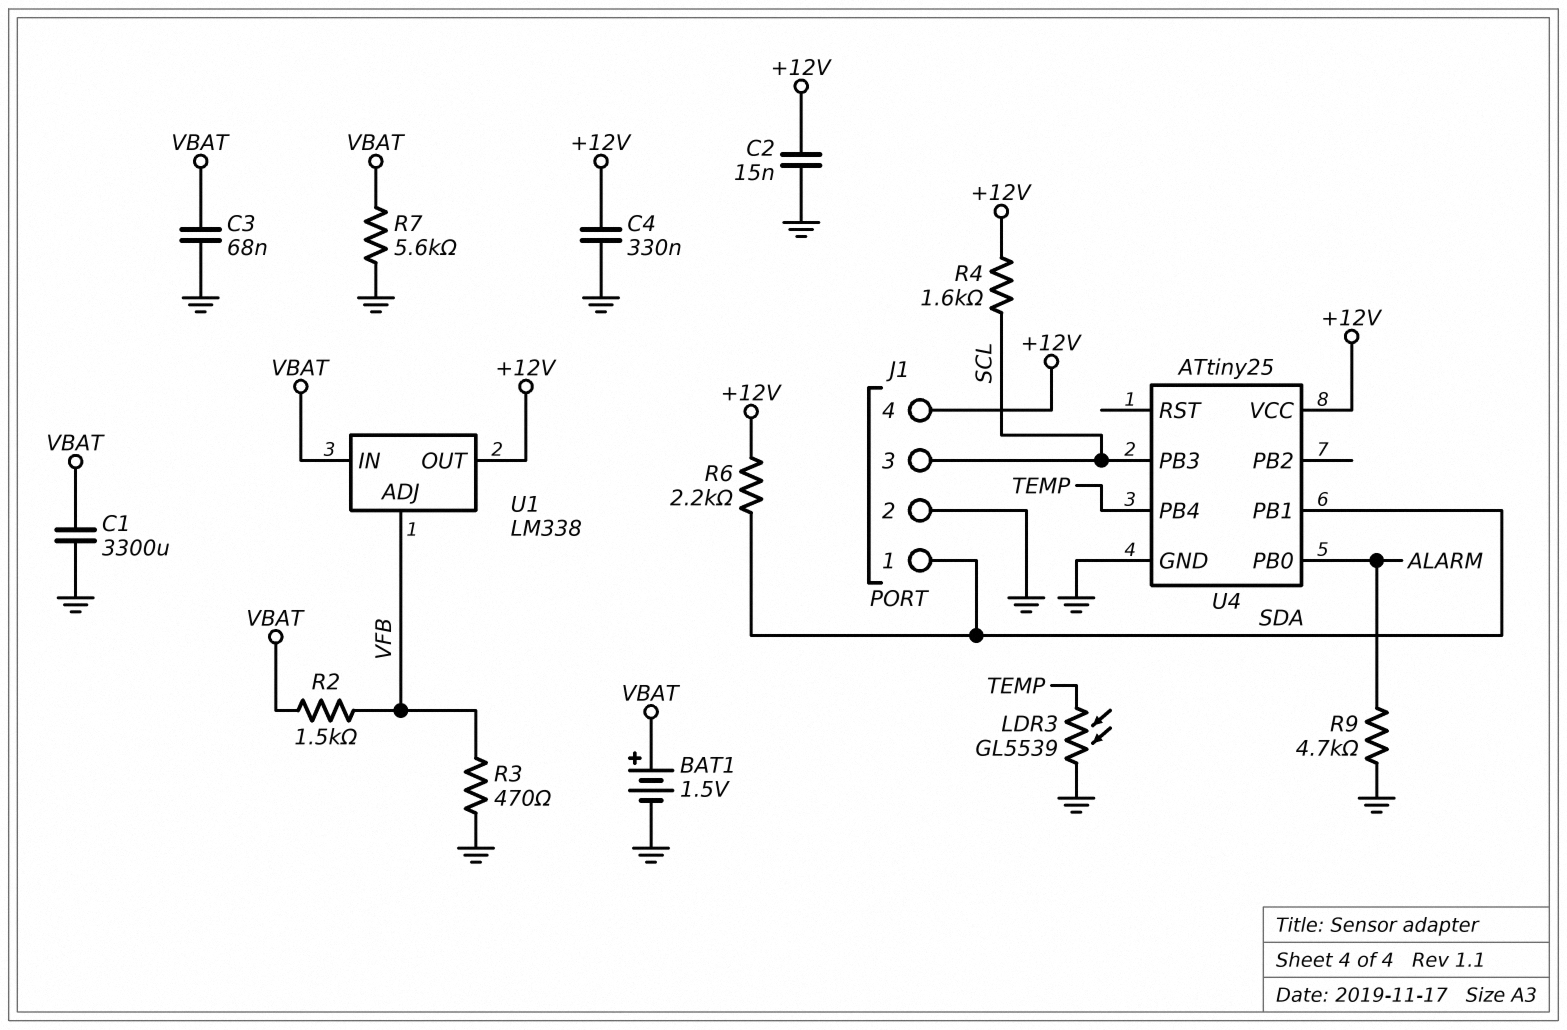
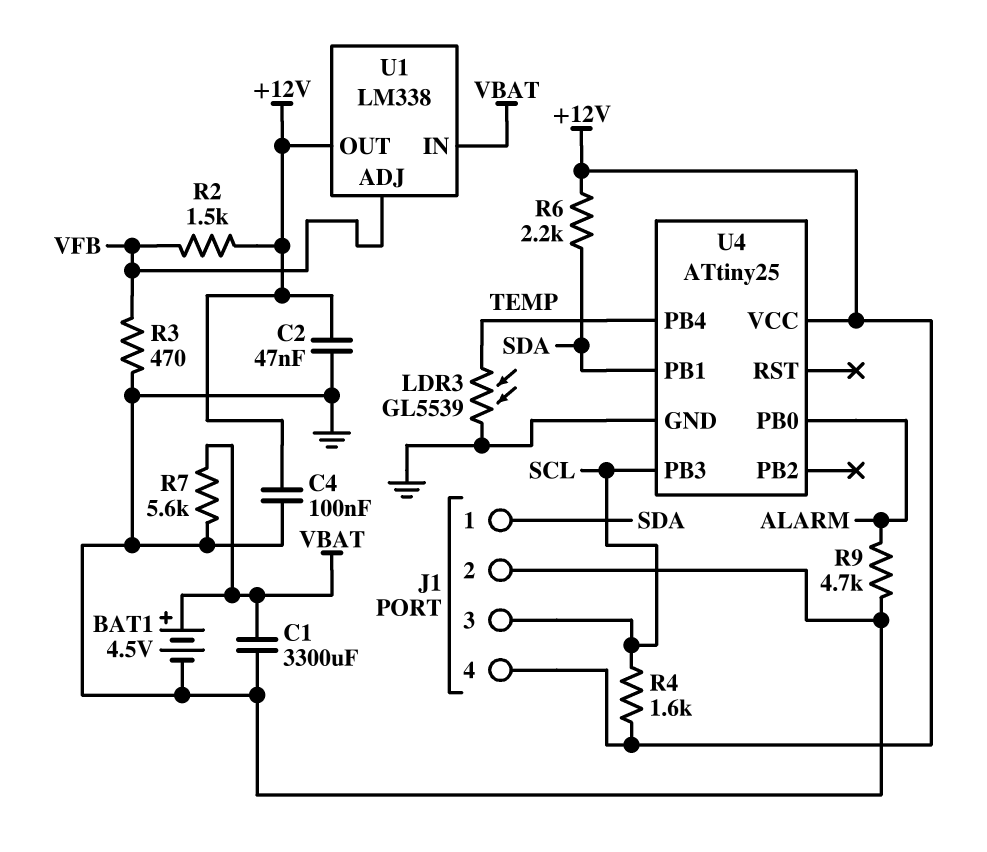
BAT1: 1.5V (plus VBAT, minus GND) -> 4.5V (plus VBAT, minus GND)
C2: 15nF (+12V, GND) -> 47nF (+12V, GND)
C3: 68nF (GND, VBAT) -> none
C4: 330nF (+12V, GND) -> 100nF (+12V, GND)
R2: 1.5k (VBAT, VFB) -> 1.5k (+12V, VFB)

